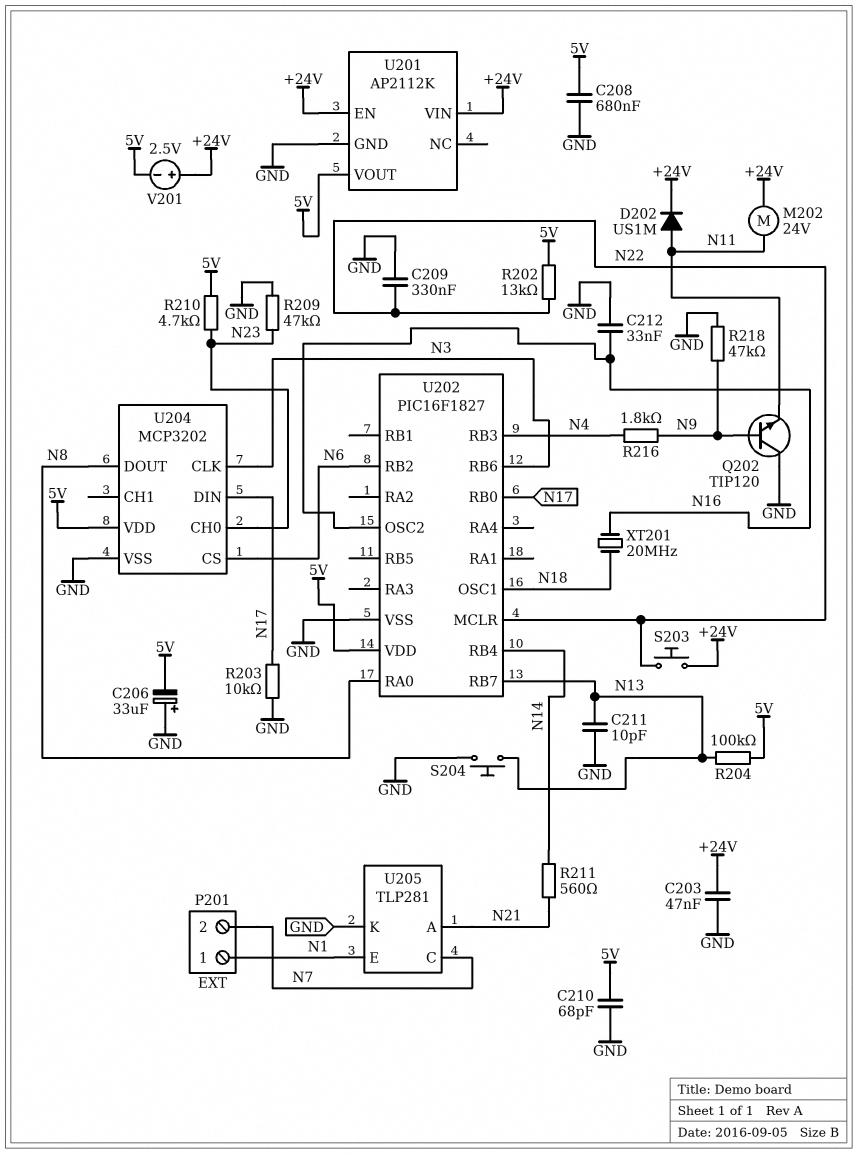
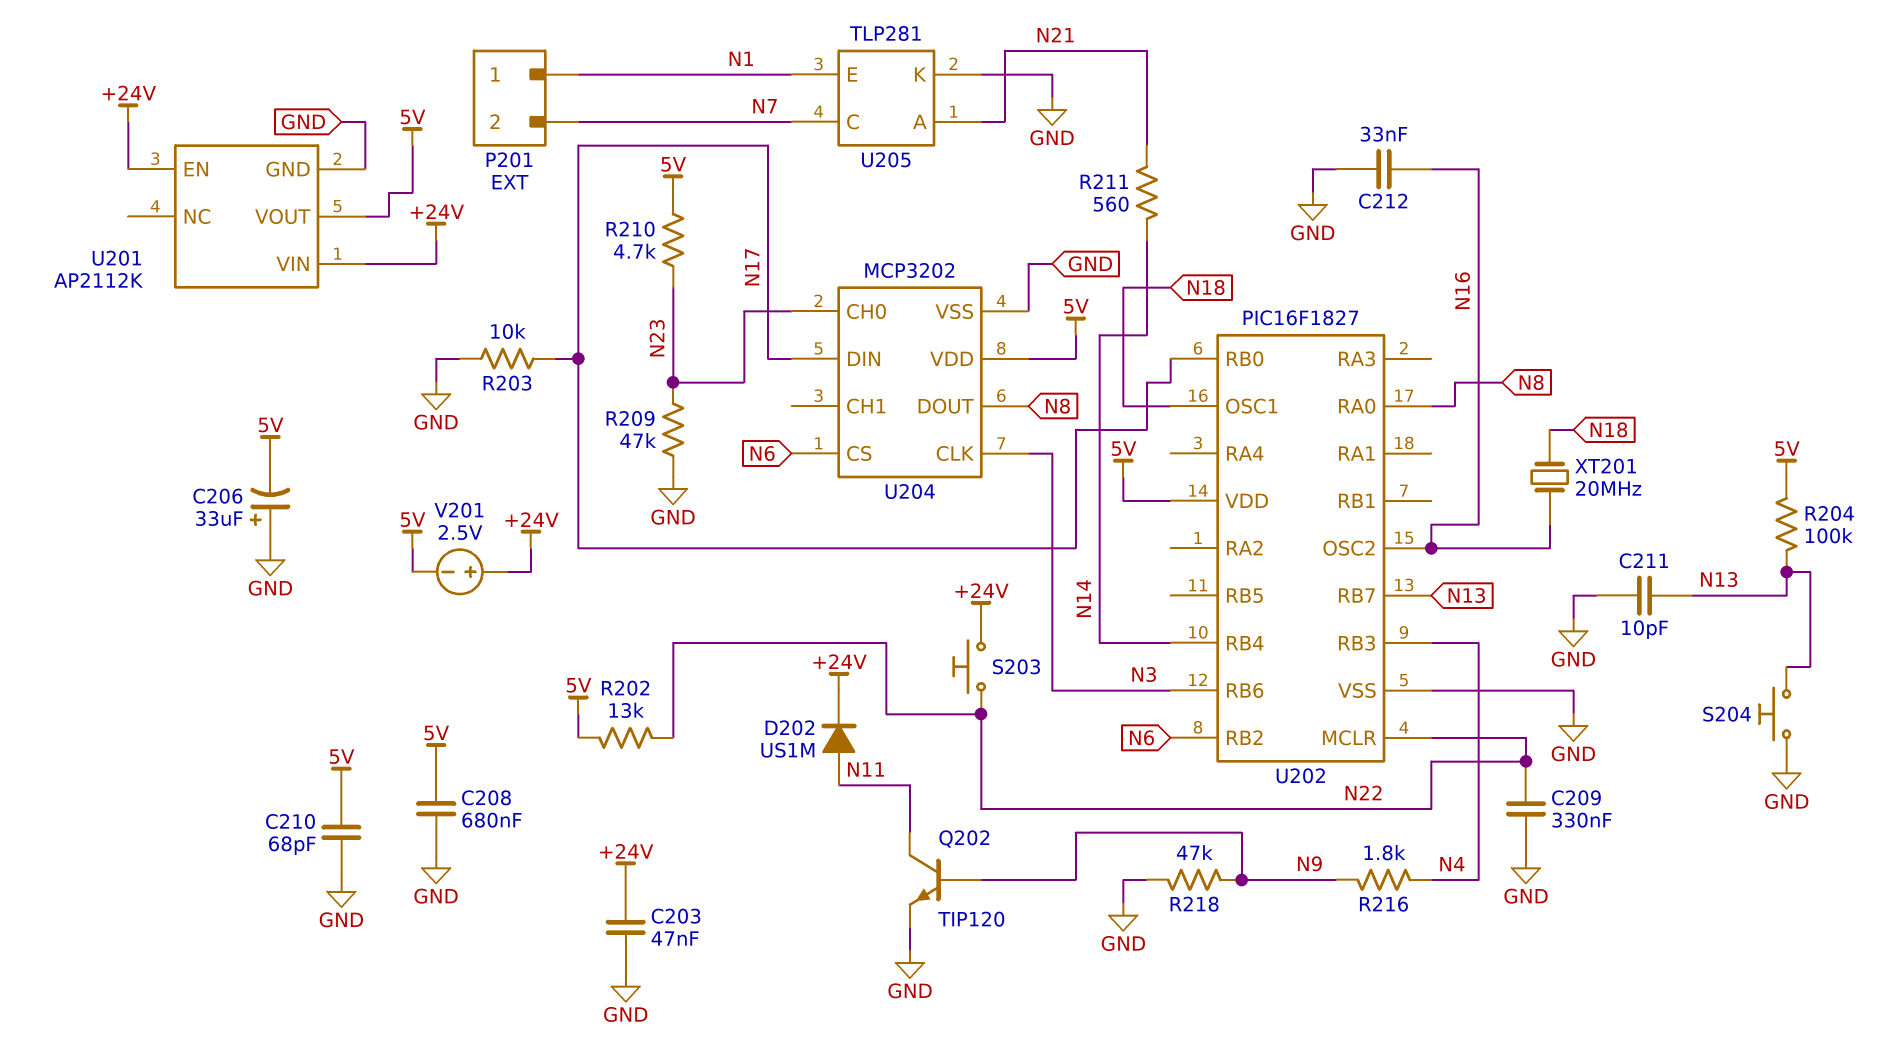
M202: motor 24V (+24V, N11) -> none
Q202: NPN TIP120 (B N9, C GND, E N11) -> NPN TIP120 (B N9, C N11, E GND)

